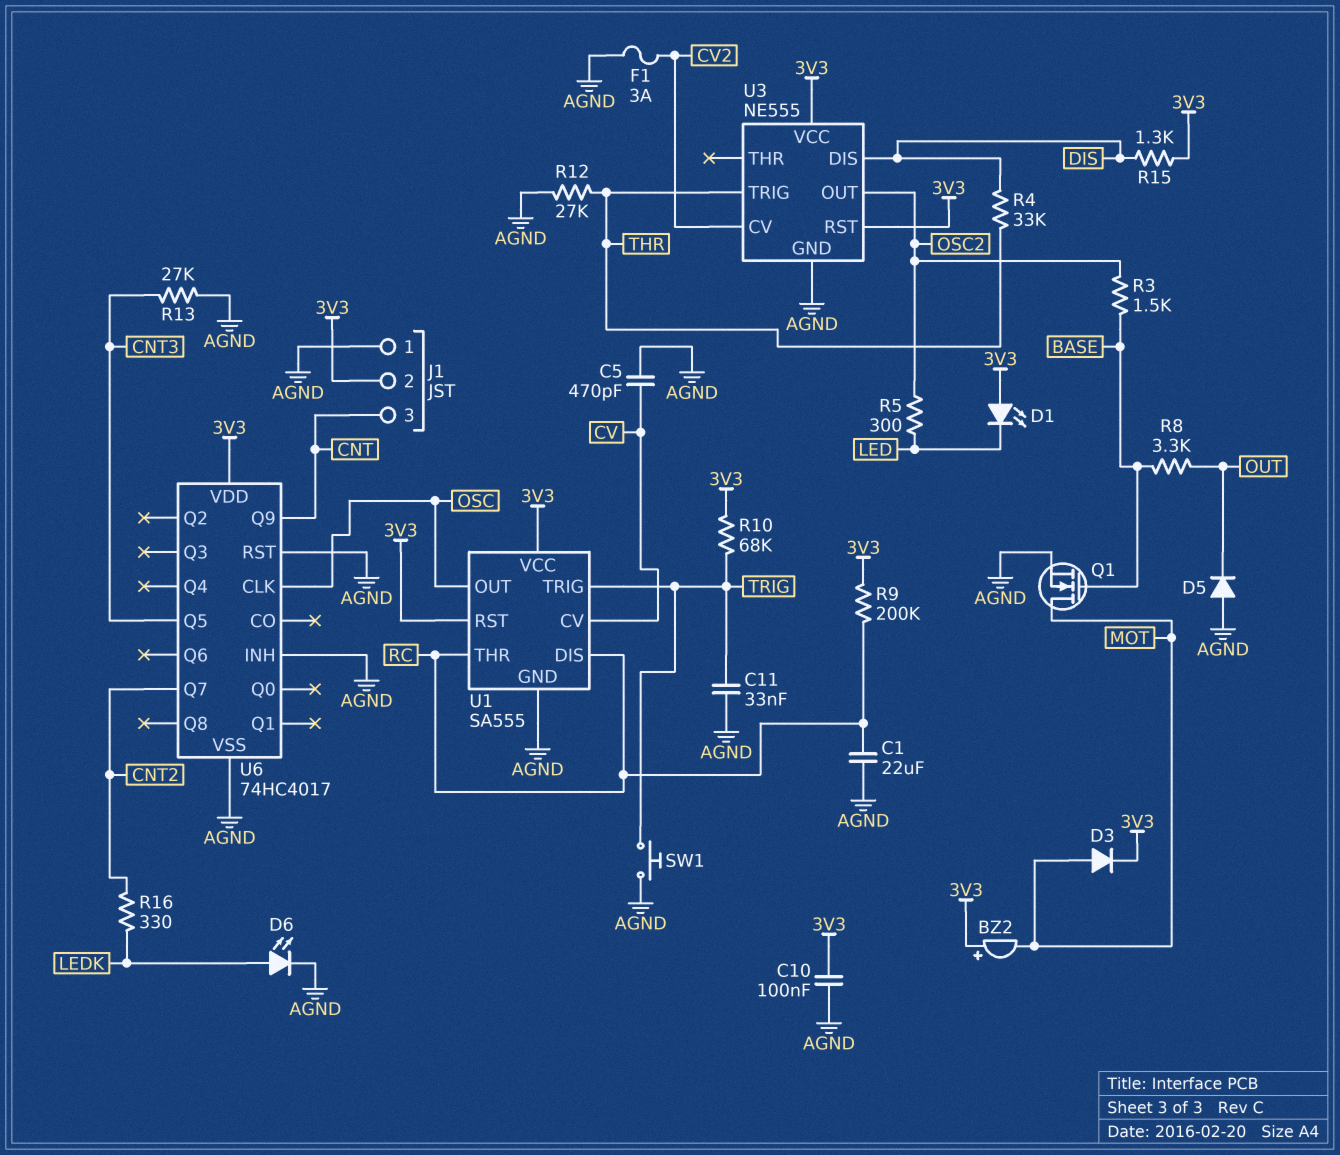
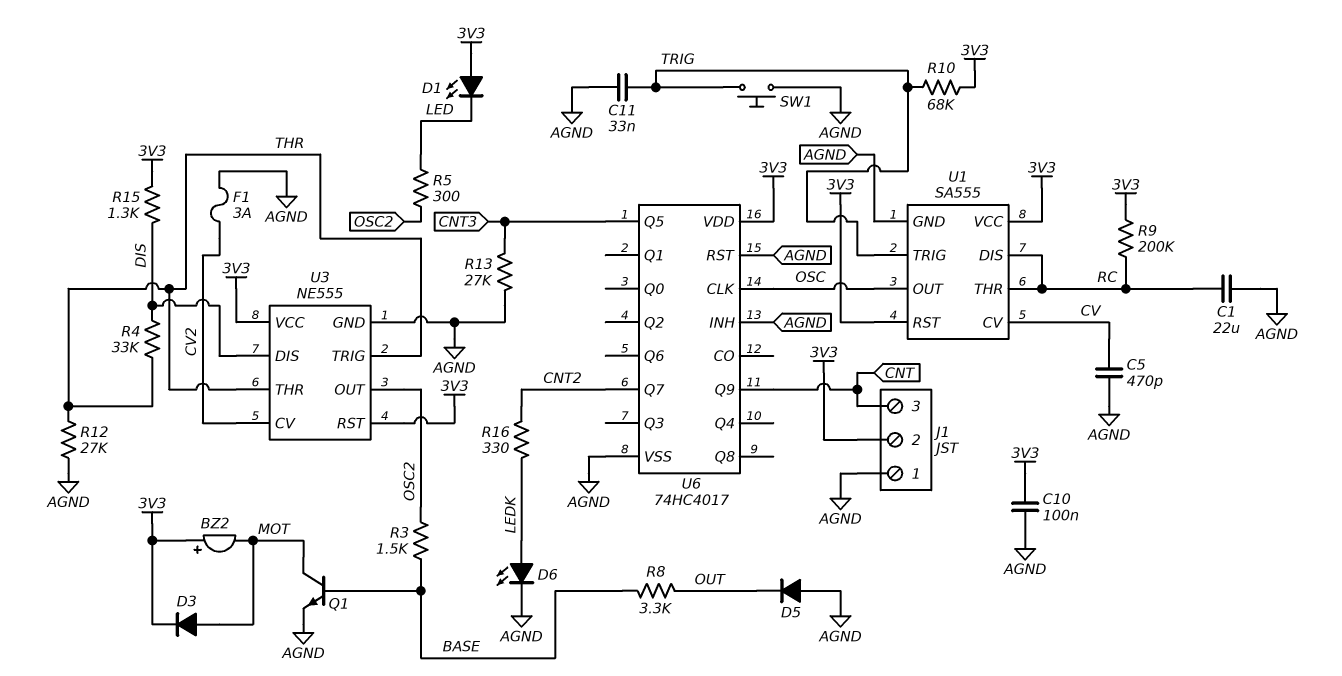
Q1: NMOS (G BASE, D MOT, S AGND) -> NPN (B BASE, C MOT, E AGND)
U3 pin THR: none -> THR

